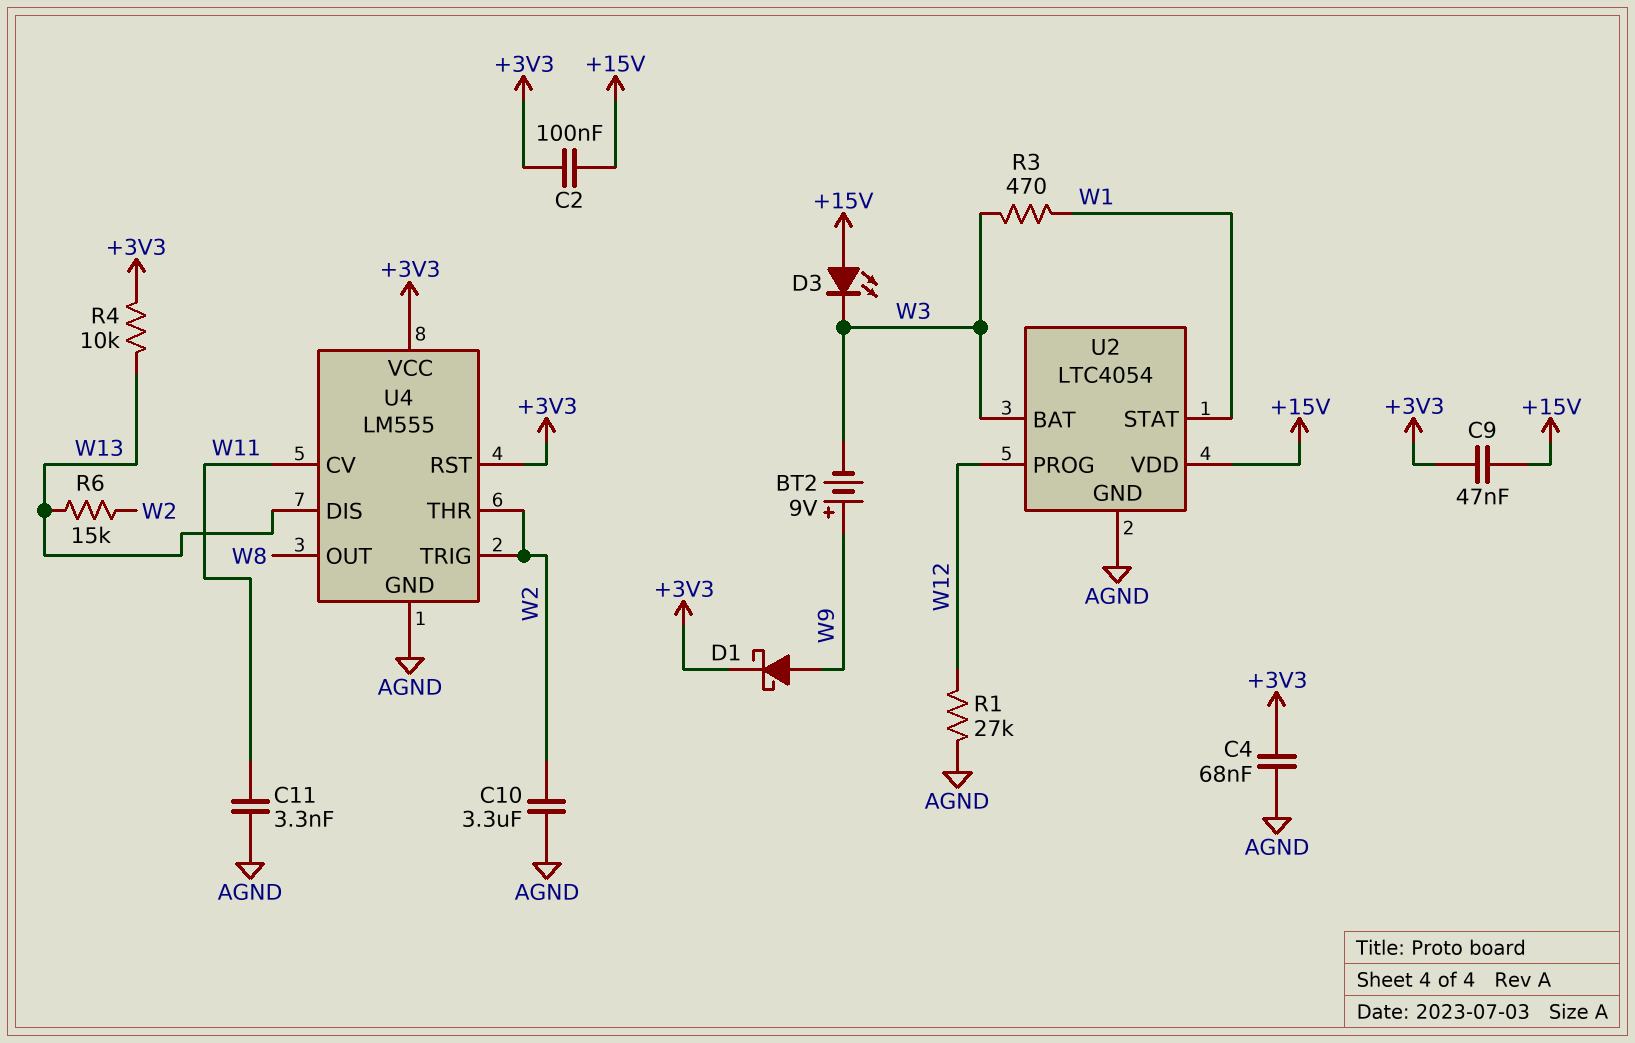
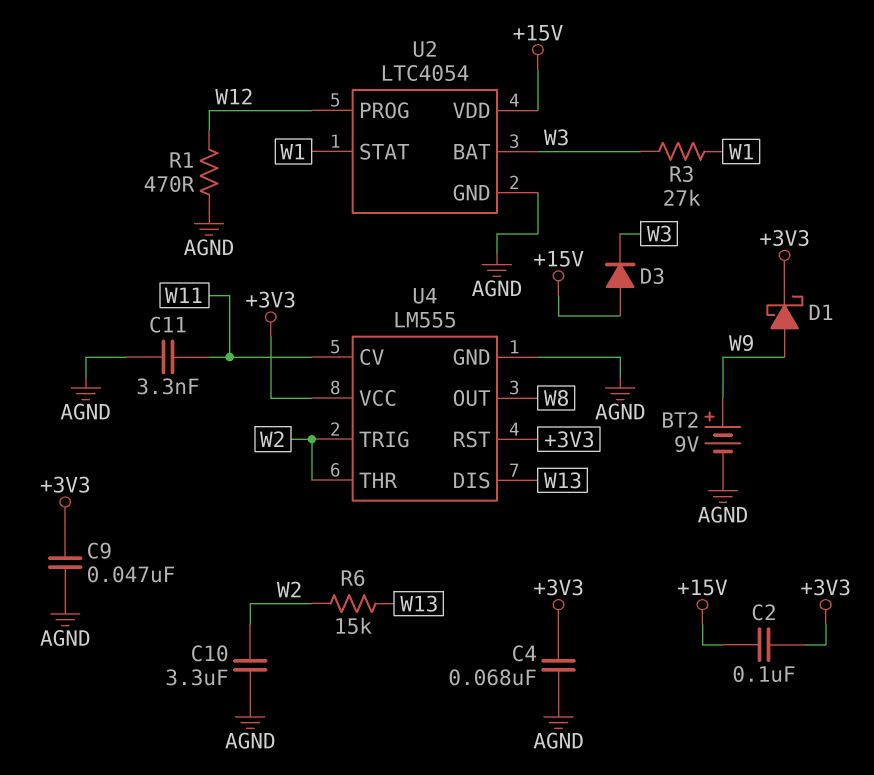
BT2: 9V (plus W9, minus W3) -> 9V (plus W9, minus AGND)
C9: 47nF (+3V3, +15V) -> 47nF (+3V3, AGND)
D3: LED (A +15V, K W3) -> diode (A +15V, K W3)
R1: 27k (AGND, W12) -> 470 (AGND, W12)
R3: 470 (W1, W3) -> 27k (W1, W3)
R4: 10k (+3V3, W13) -> none

